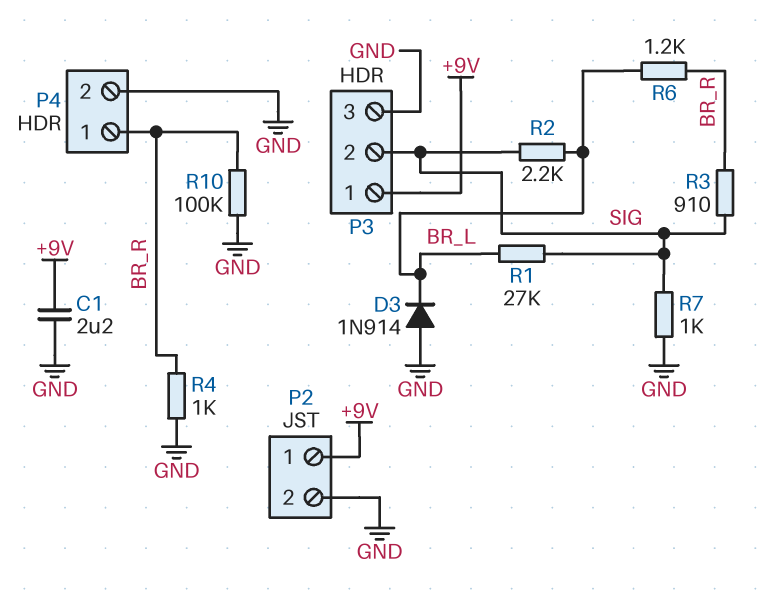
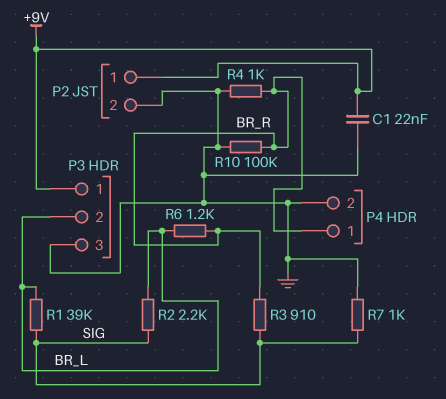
C1: 2.2uF (+9V, GND) -> 22nF (+9V, GND)
D3: diode 1N914 (A GND, K BR_L) -> none
P3 pin 2: SIG -> BR_L
R1: 27k (BR_L, SIG) -> 39k (BR_L, SIG)

